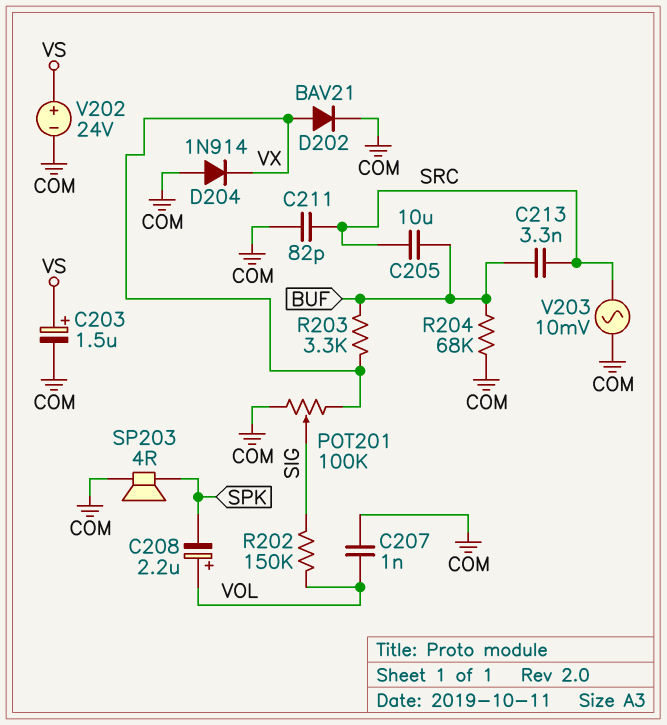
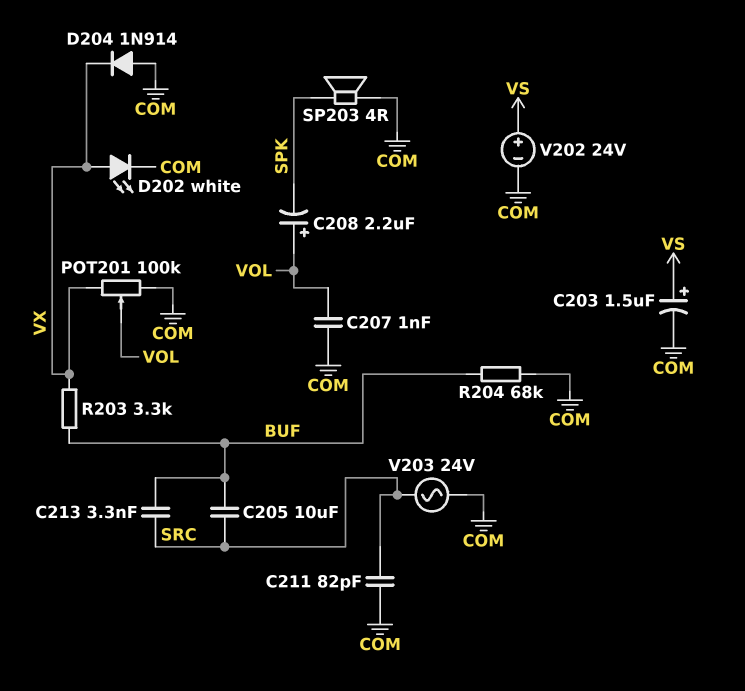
D202: diode BAV21 (A VX, K COM) -> LED white (A VX, K COM)
POT201: 100k (COM, VX, wiper SIG) -> 100k (COM, VX, wiper VOL)
R202: 150k (SIG, VOL) -> none
V203: AC 10mV (COM, SRC) -> AC 24V (COM, SRC)

